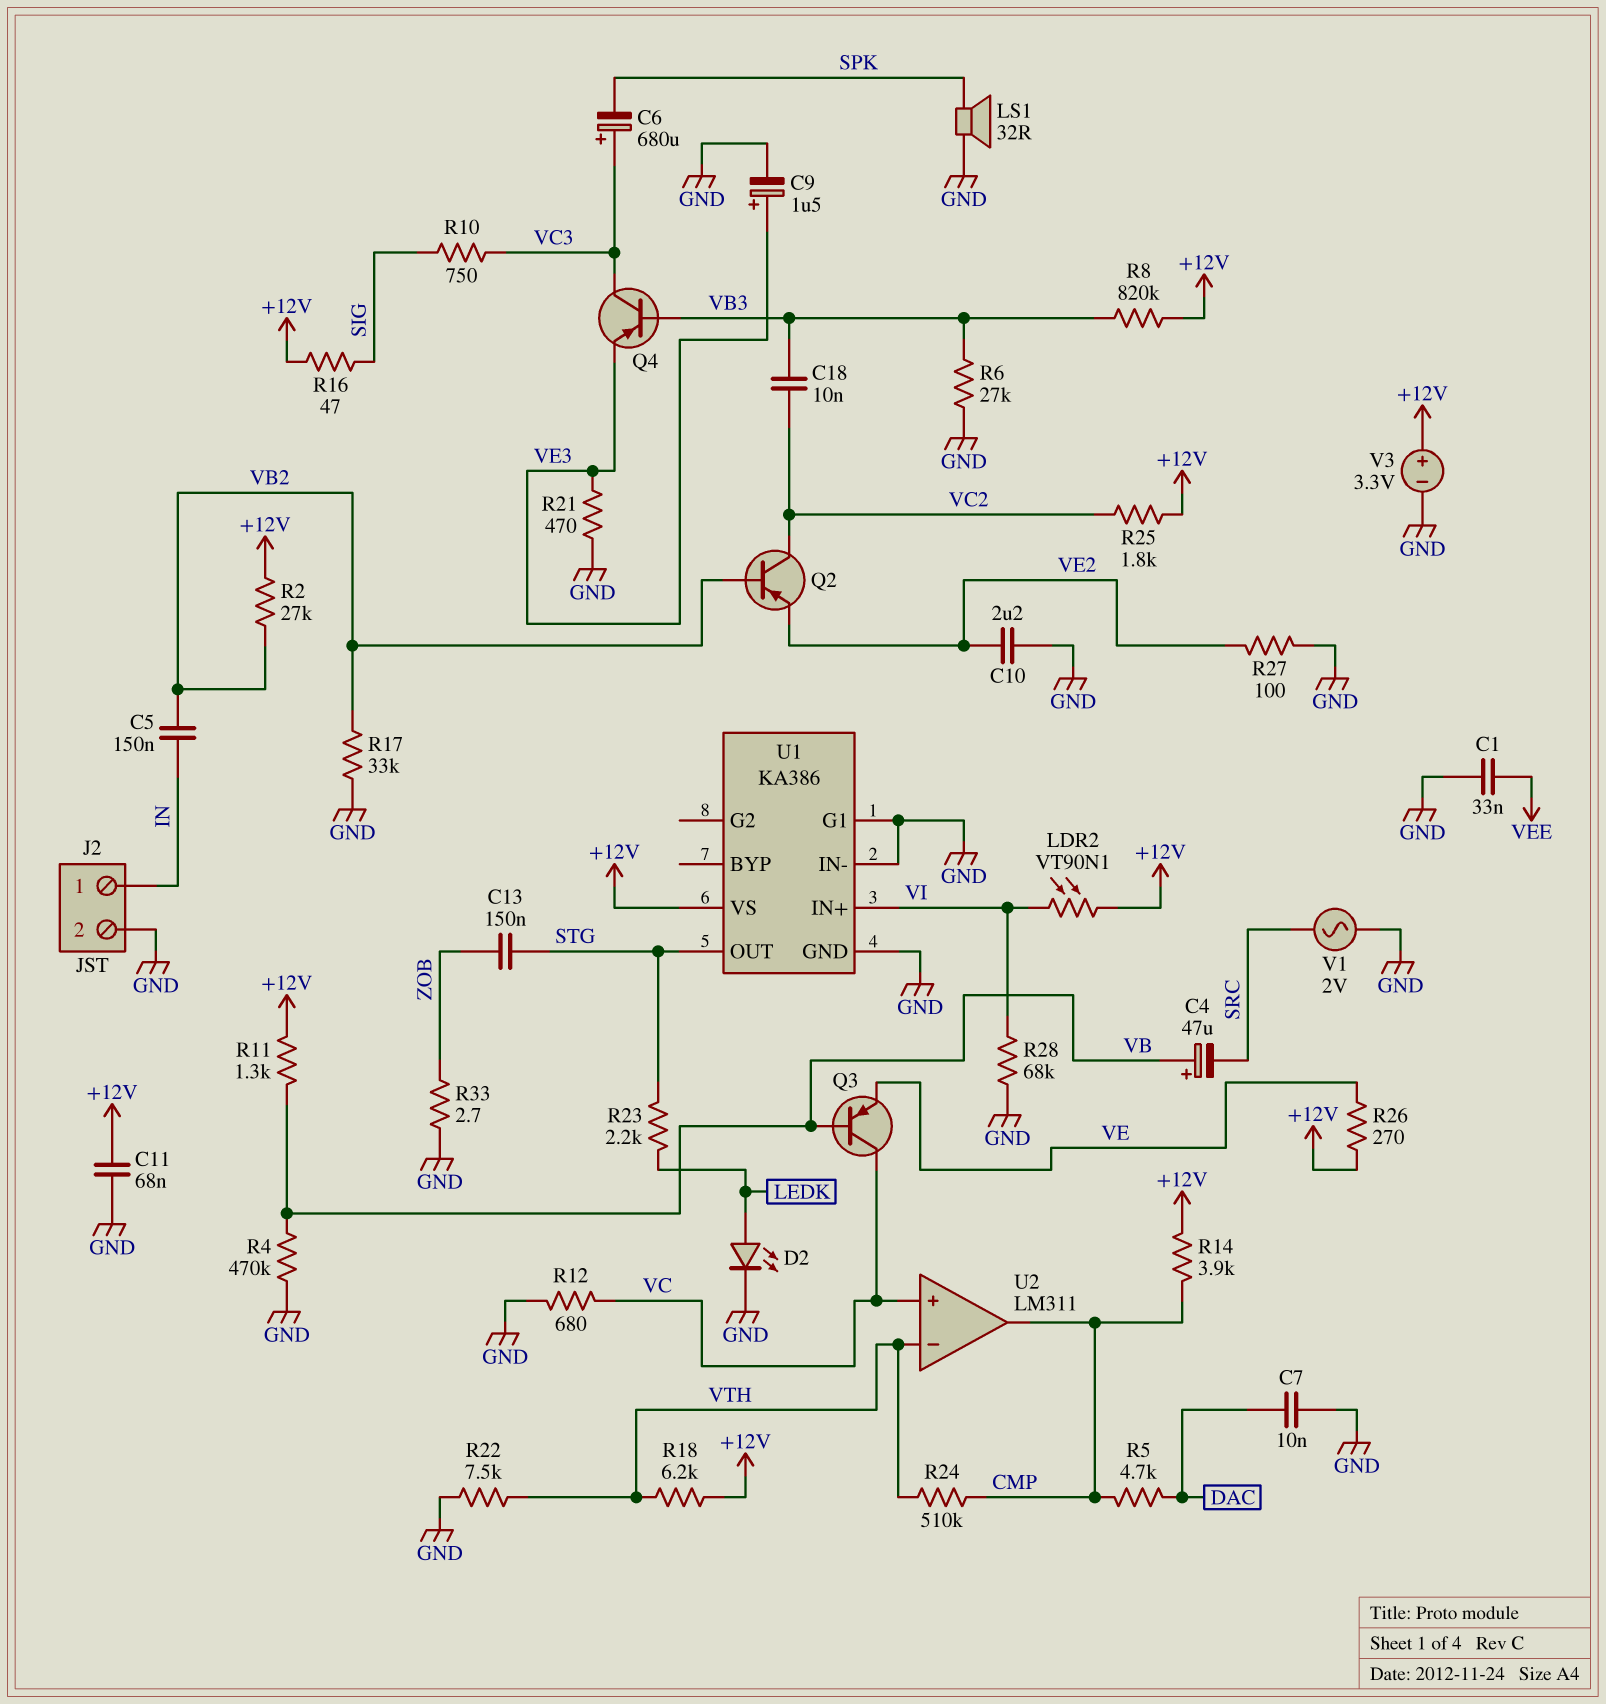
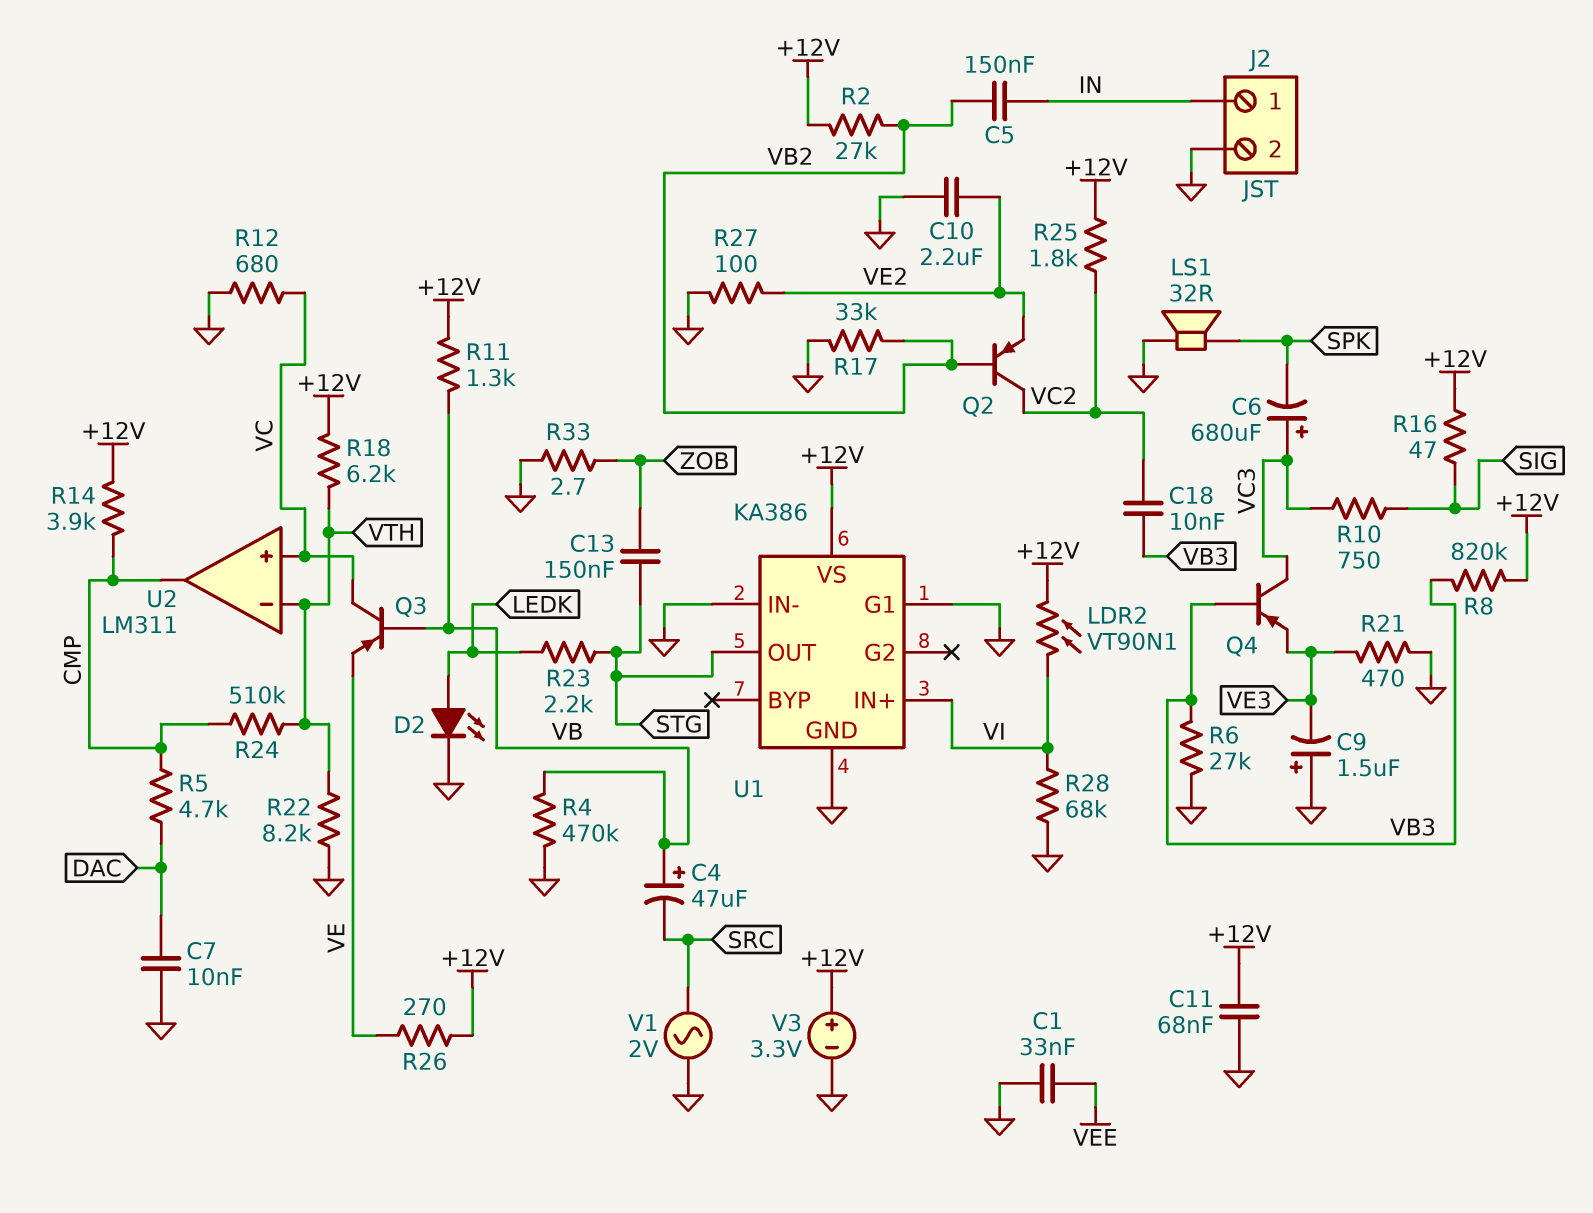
C9: 1.5uF (plus VE3, minus GND) -> 1.5uF (plus GND, minus VE3)
R22: 7.5k (GND, VTH) -> 8.2k (GND, VTH)

